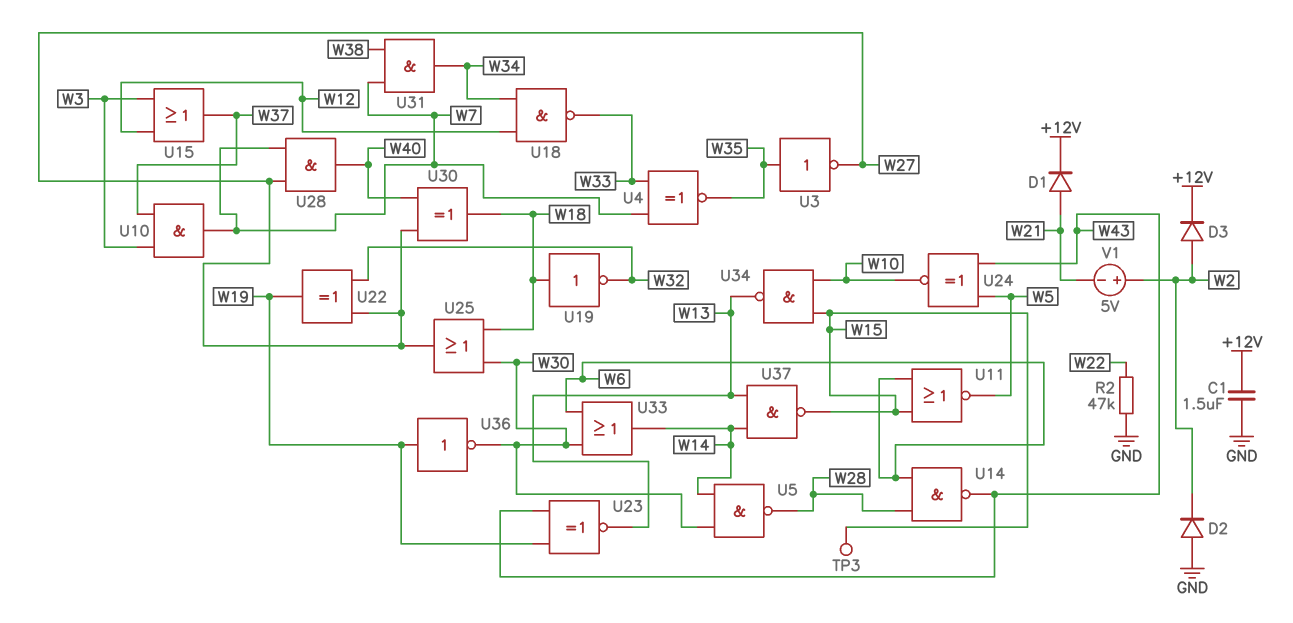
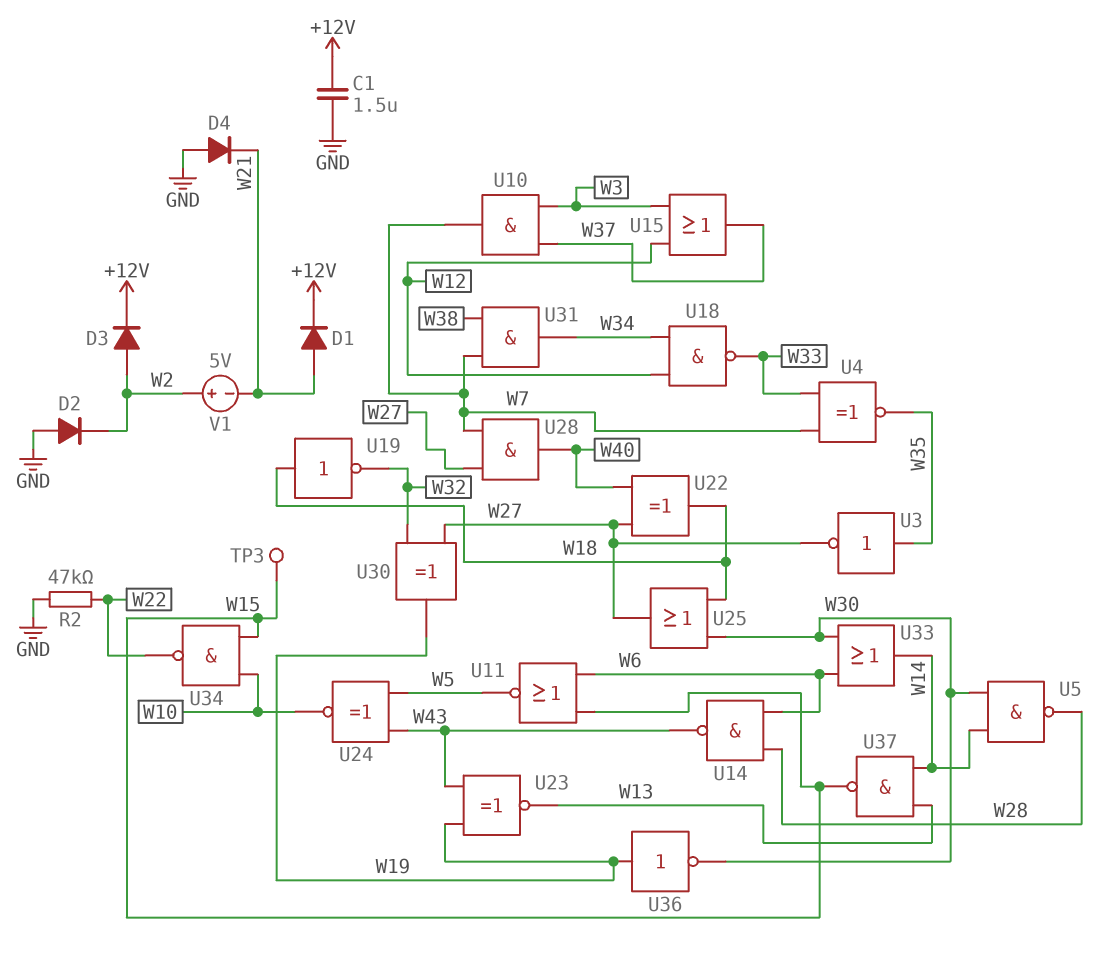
D4: none -> diode (A GND, K W21)
U22: XOR (in W27, in W32, out W19) -> XOR (in W27, in W40, out W18)
U30: XOR (in W27, in W40, out W18) -> XOR (in W27, in W32, out W19)
U34: NAND (in W10, in W15, out W13) -> NAND (in W10, in W15, out W22)

